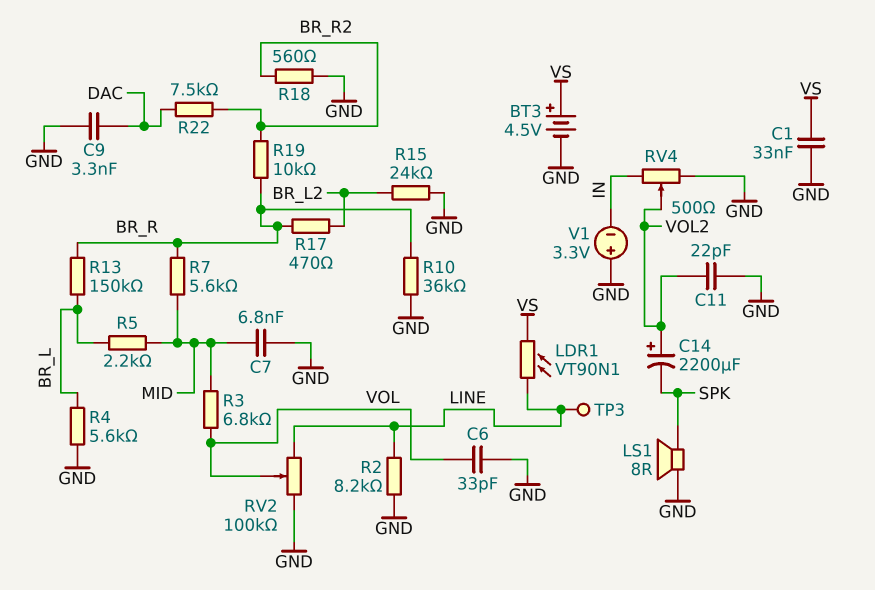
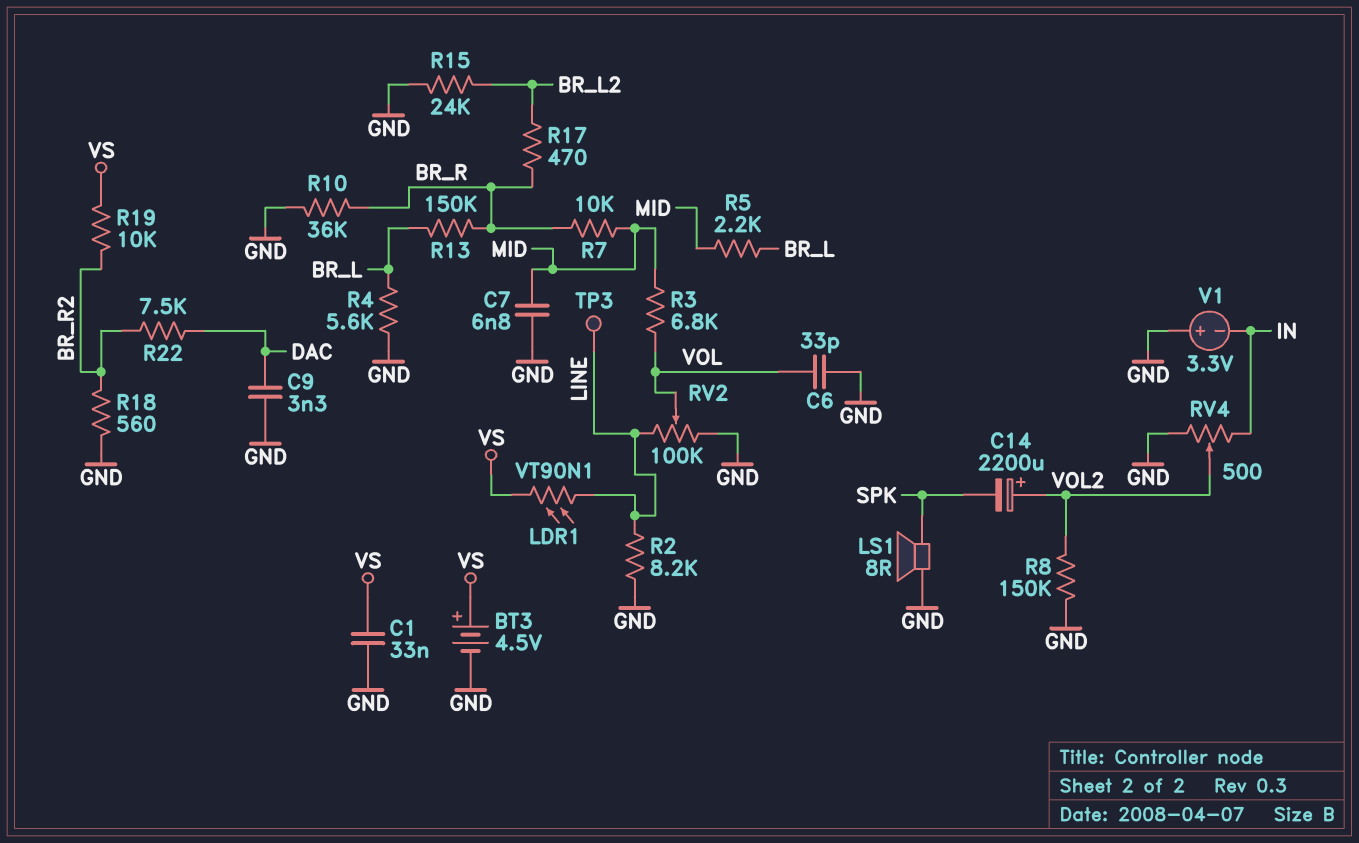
C11: 22pF (GND, VOL2) -> none
R7: 5.6k (BR_R, MID) -> 10k (BR_R, MID)
R8: none -> 150k (GND, VOL2)
R19: 10k (BR_R, BR_R2) -> 10k (BR_R2, VS)

